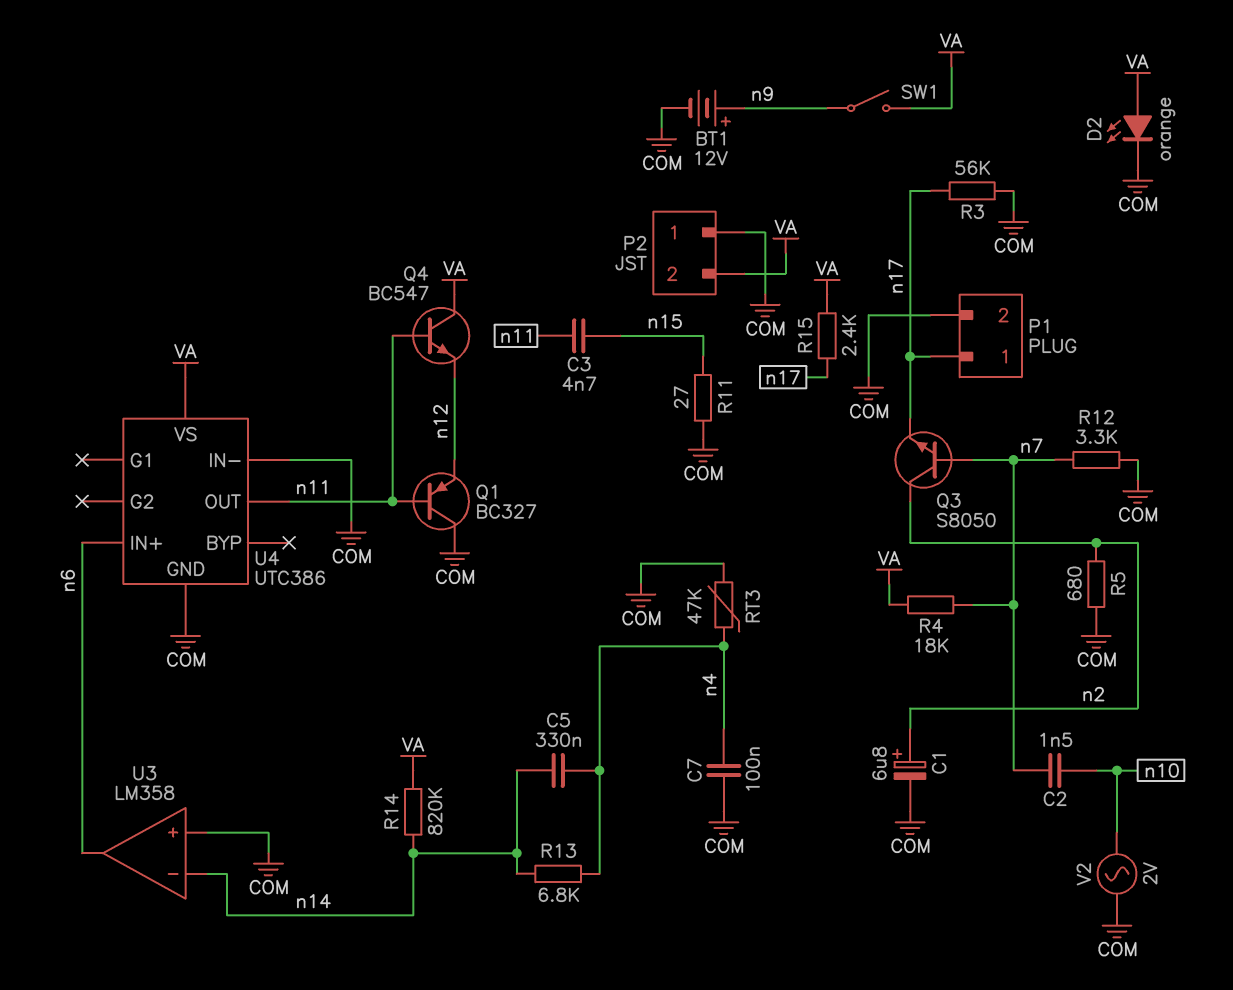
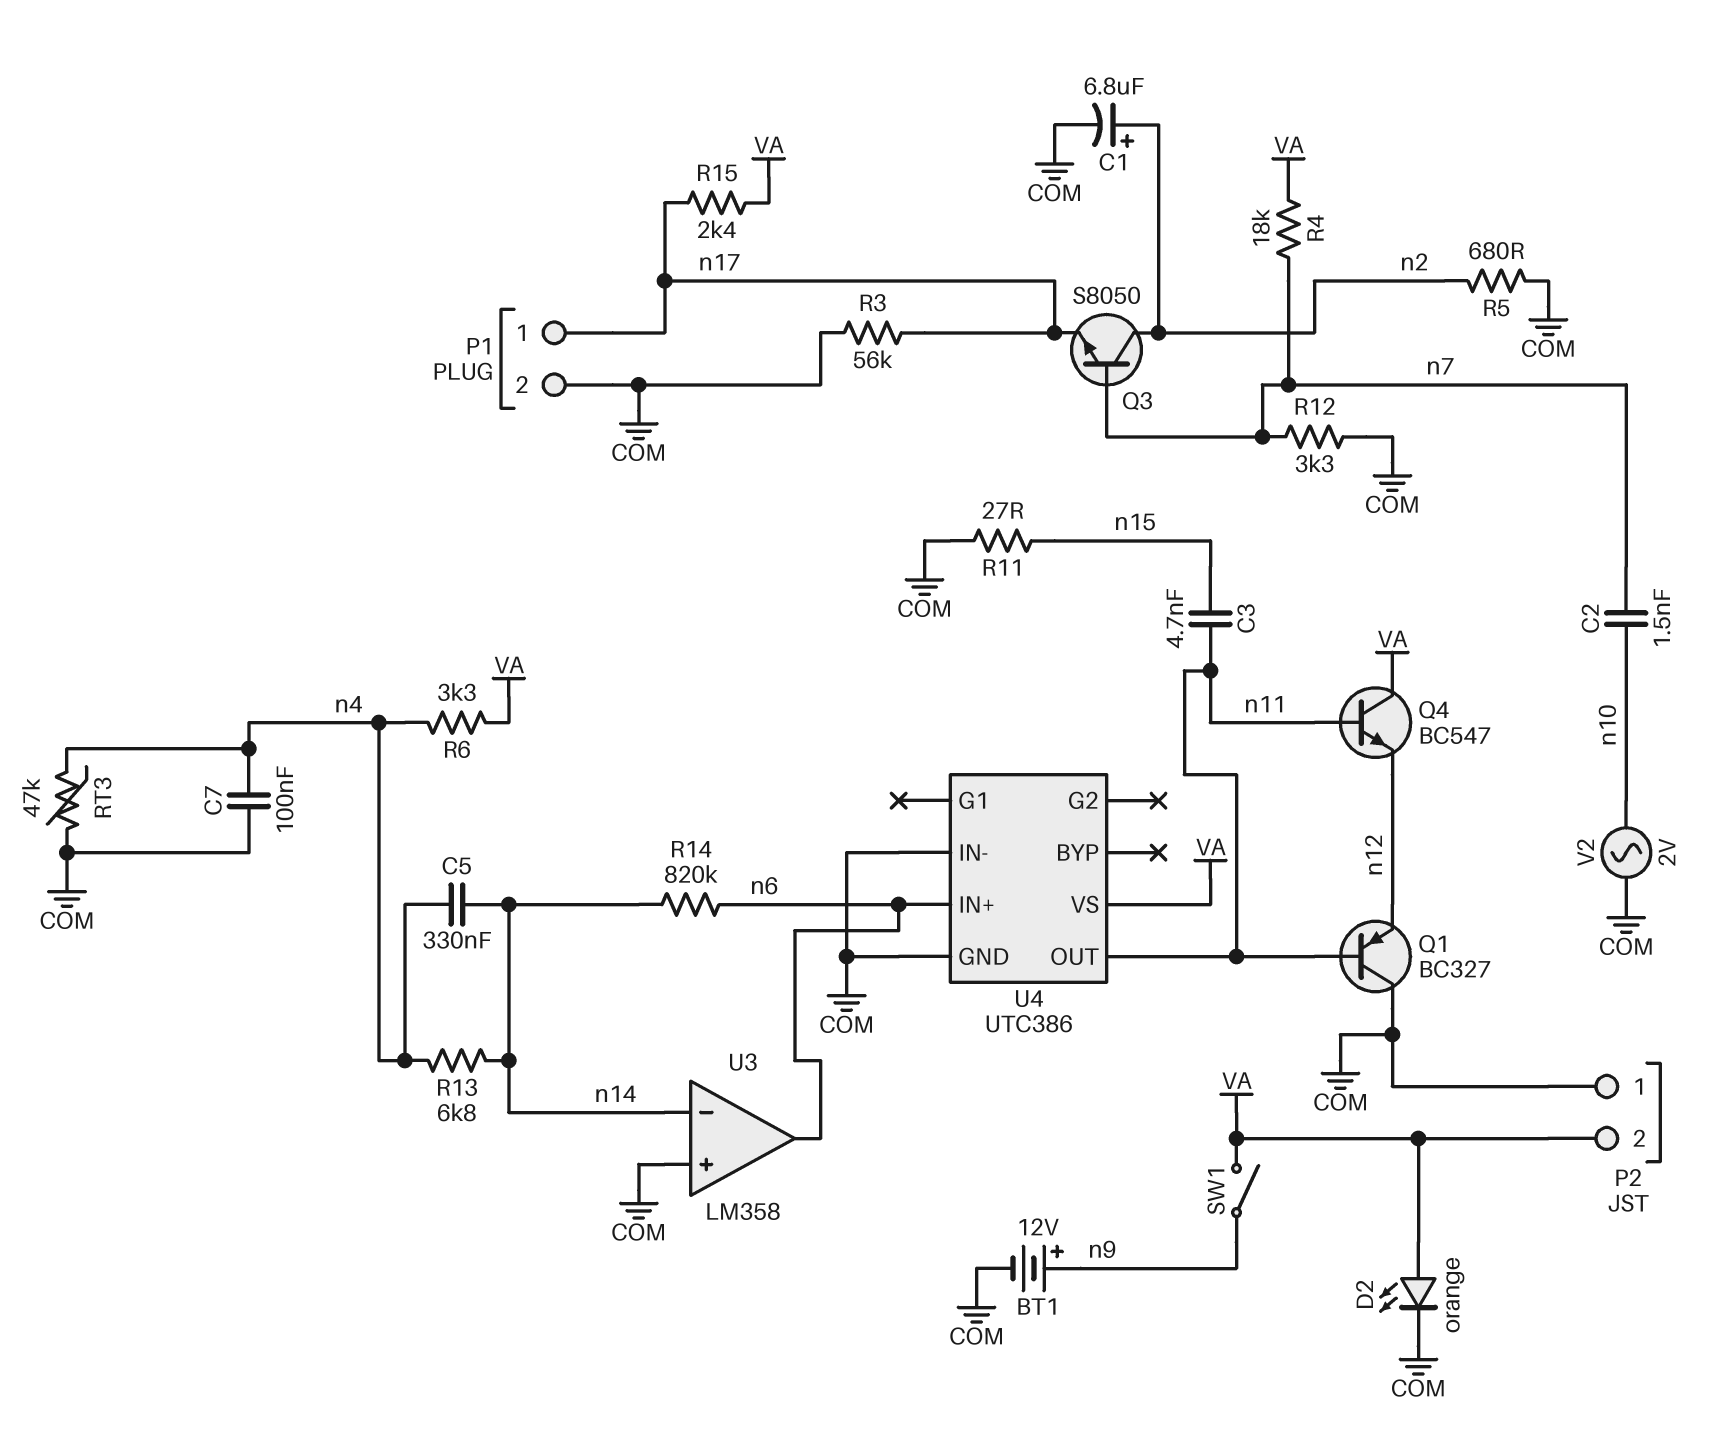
R6: none -> 3.3k (VA, n4)
R14: 820k (VA, n14) -> 820k (n6, n14)

